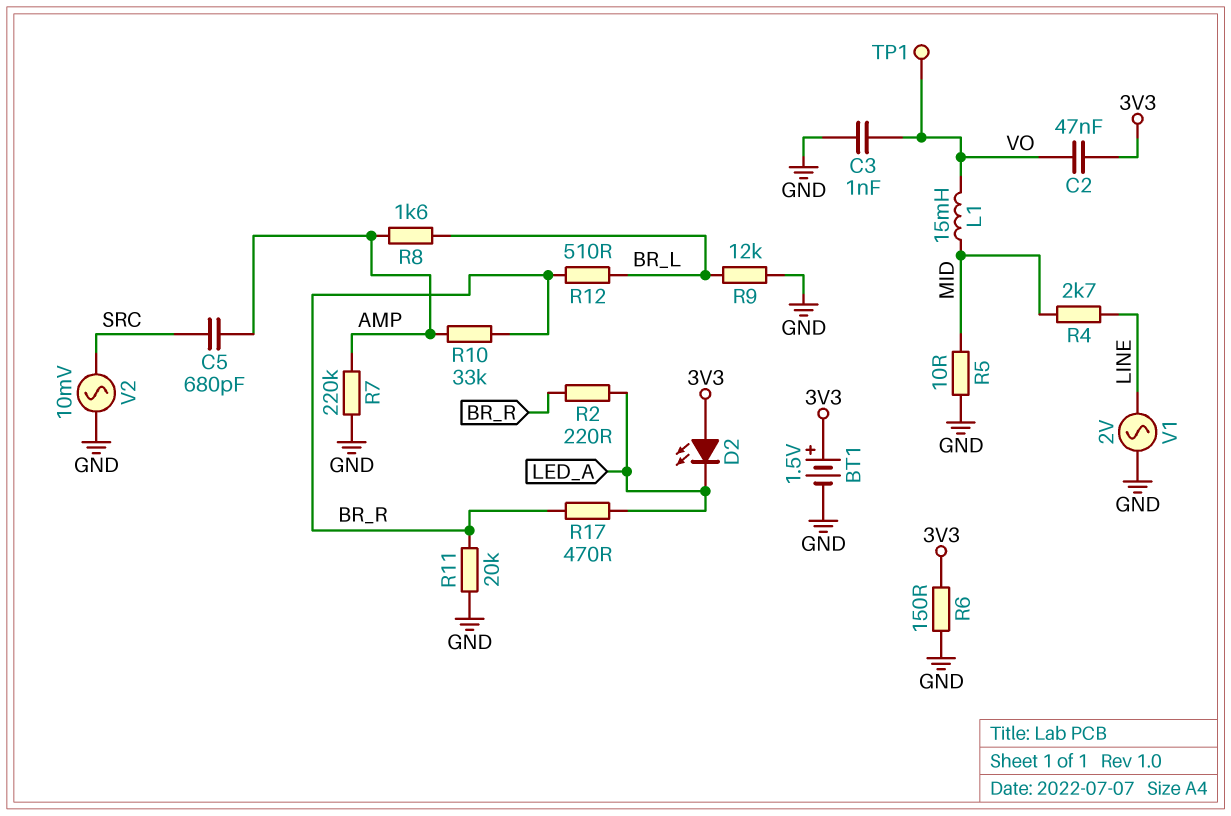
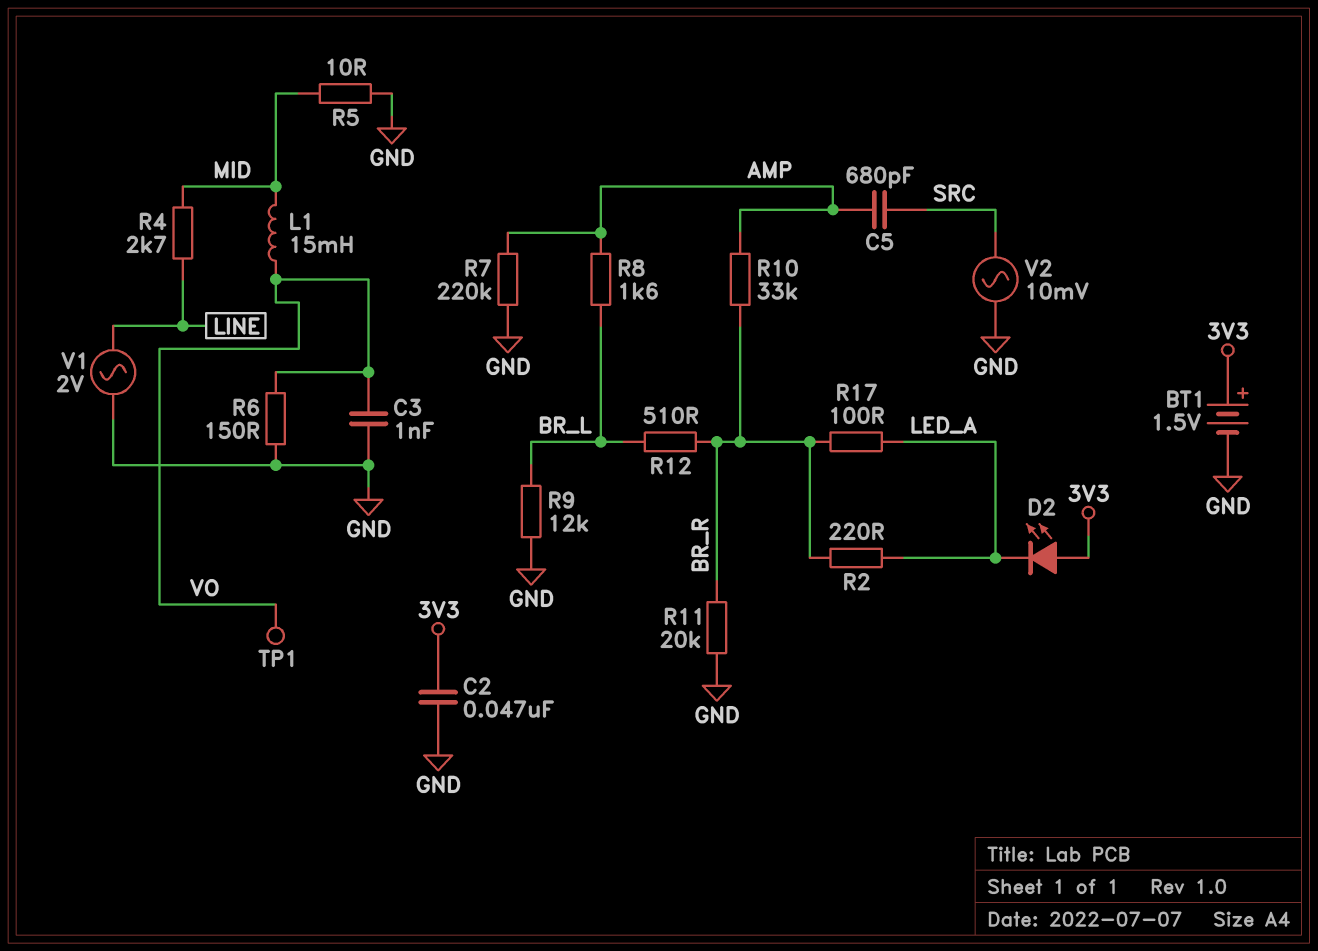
C2: 47nF (3V3, VO) -> 47nF (3V3, GND)
R6: 150 (3V3, GND) -> 150 (GND, VO)
R17: 470 (BR_R, LED_A) -> 100 (BR_R, LED_A)

